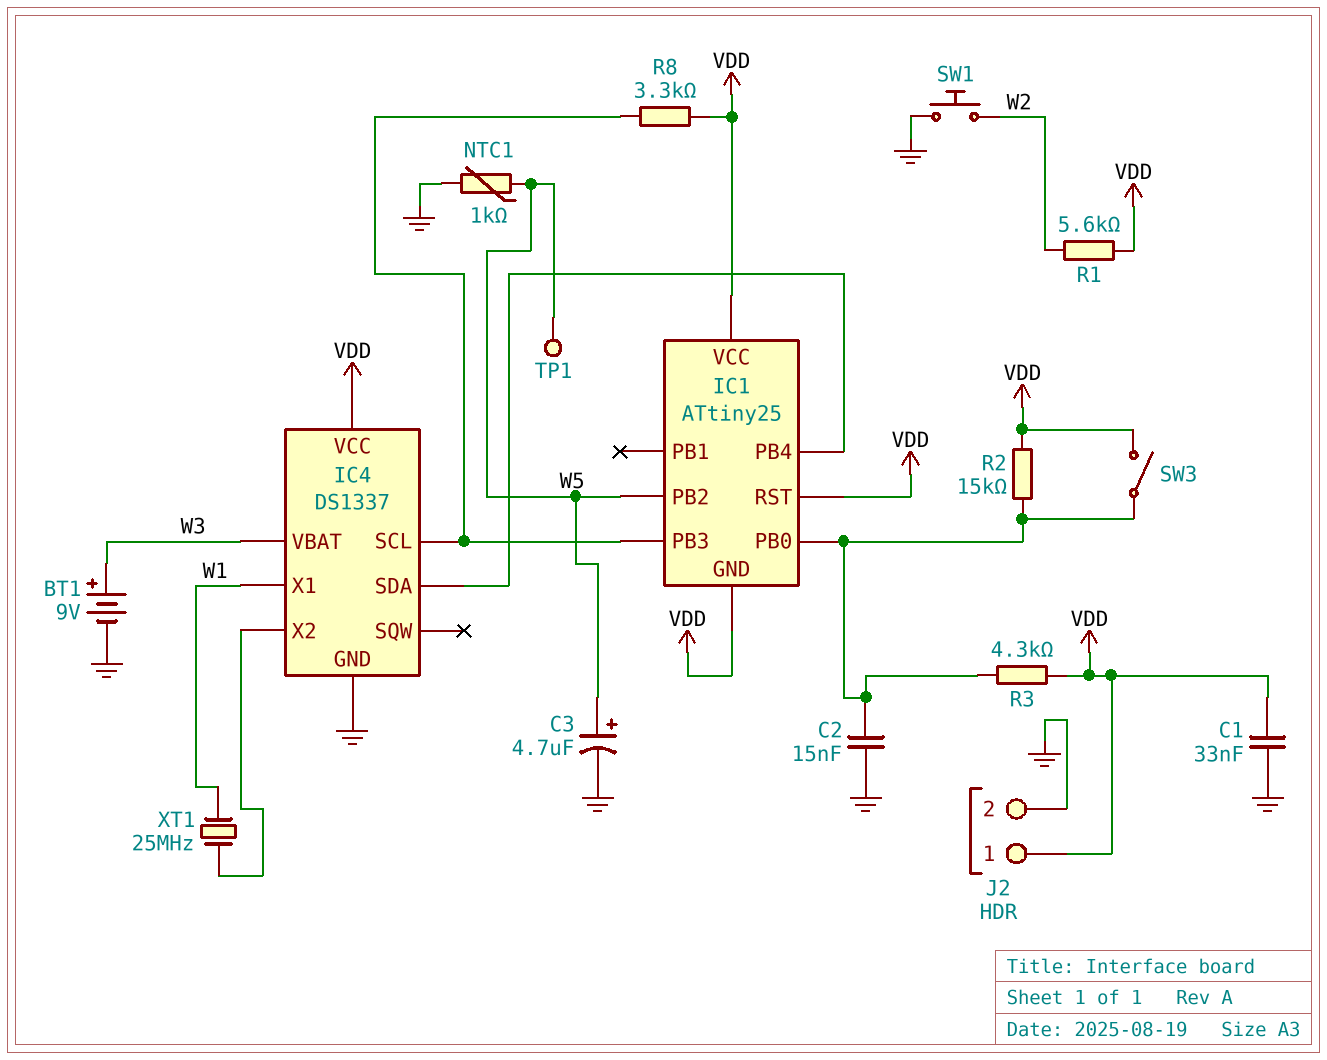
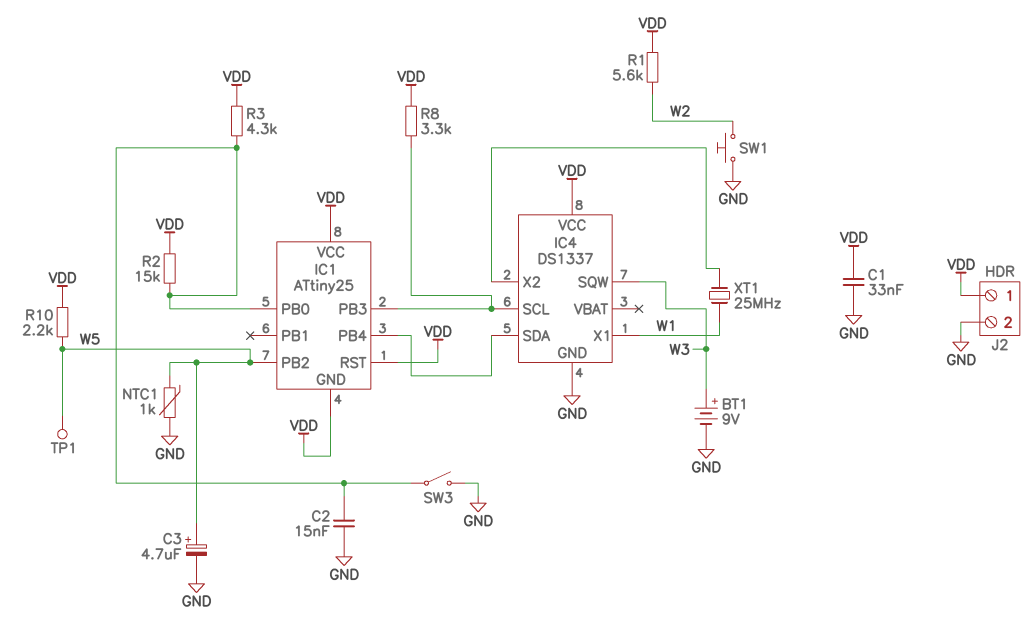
IC4 pin SQW: none -> W3
IC4 pin VBAT: W3 -> none
R10: none -> 2.2k (VDD, W5)
SW3: switch (IC1/PB0, VDD) -> switch (GND, IC1/PB0)

